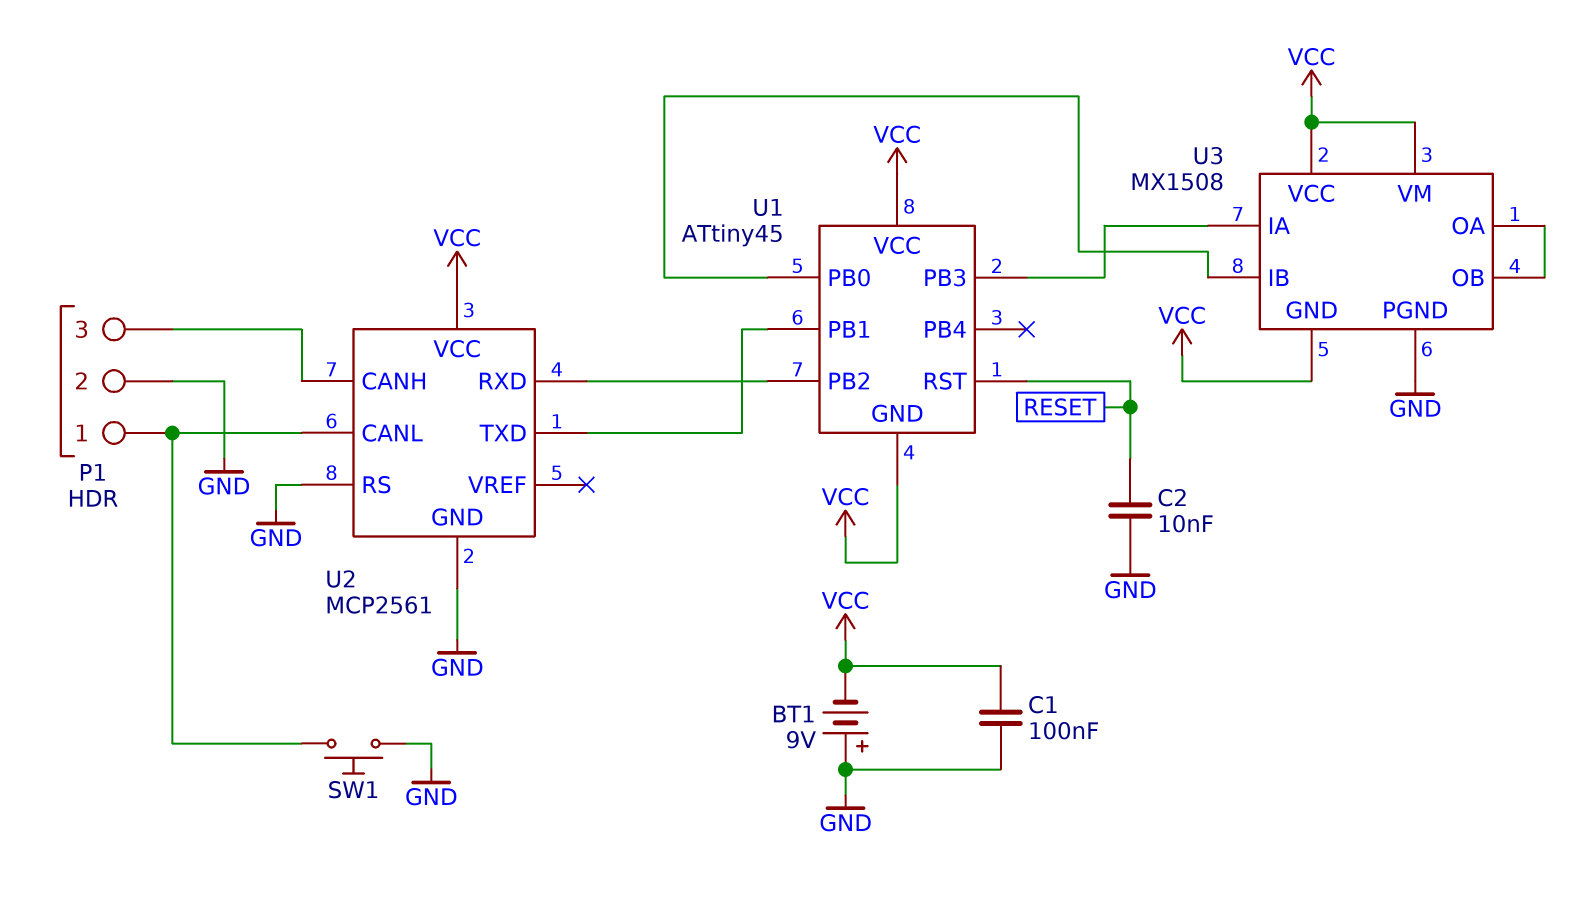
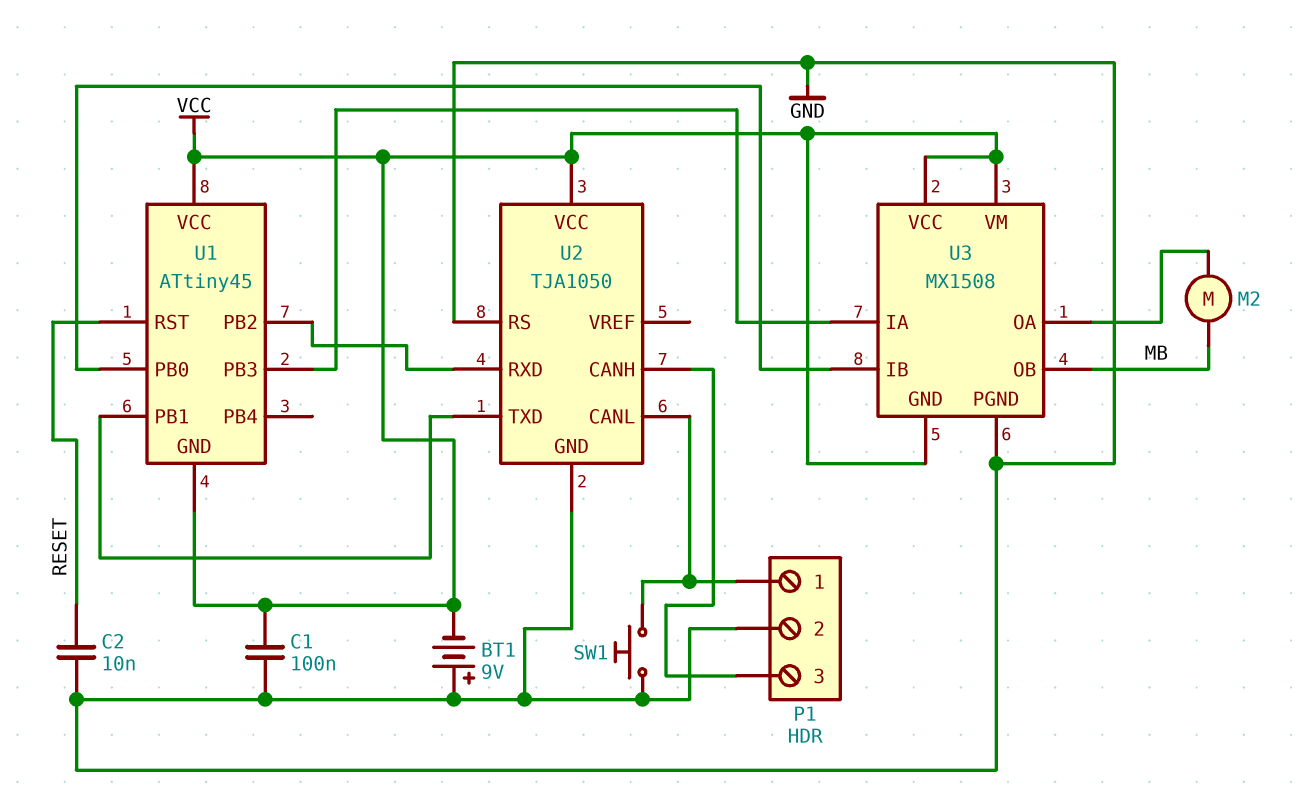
M2: none -> motor (MB, U3/OA)
U2: MCP2561 -> TJA1050
U3 pin OB: U3/OA -> MB

